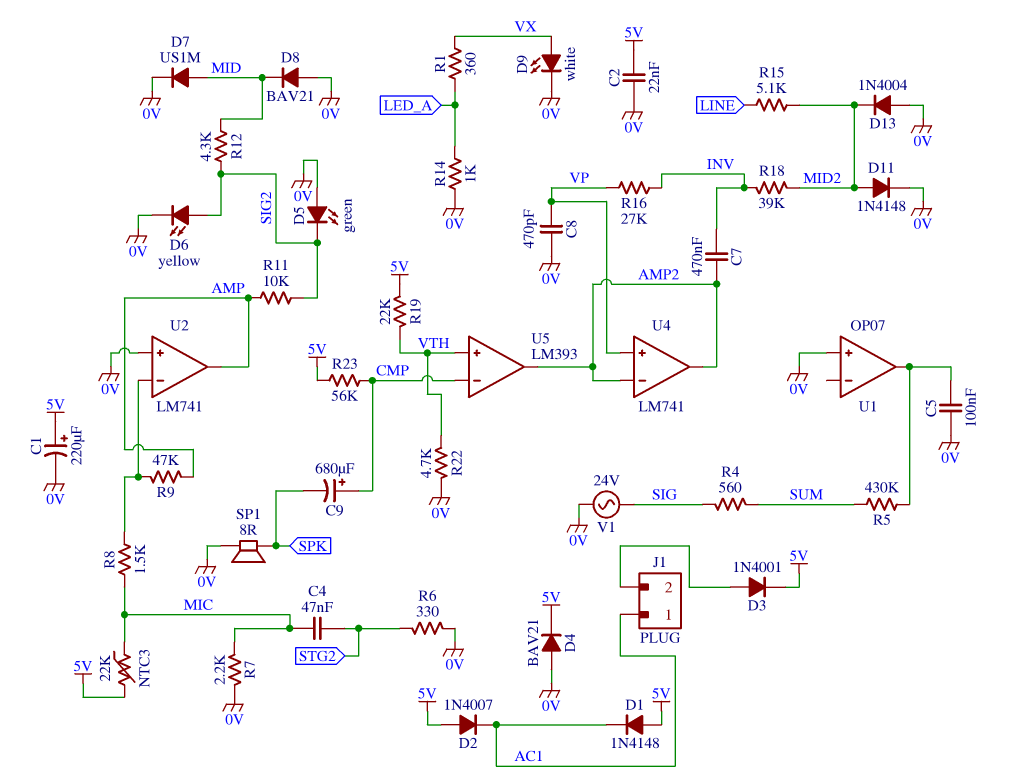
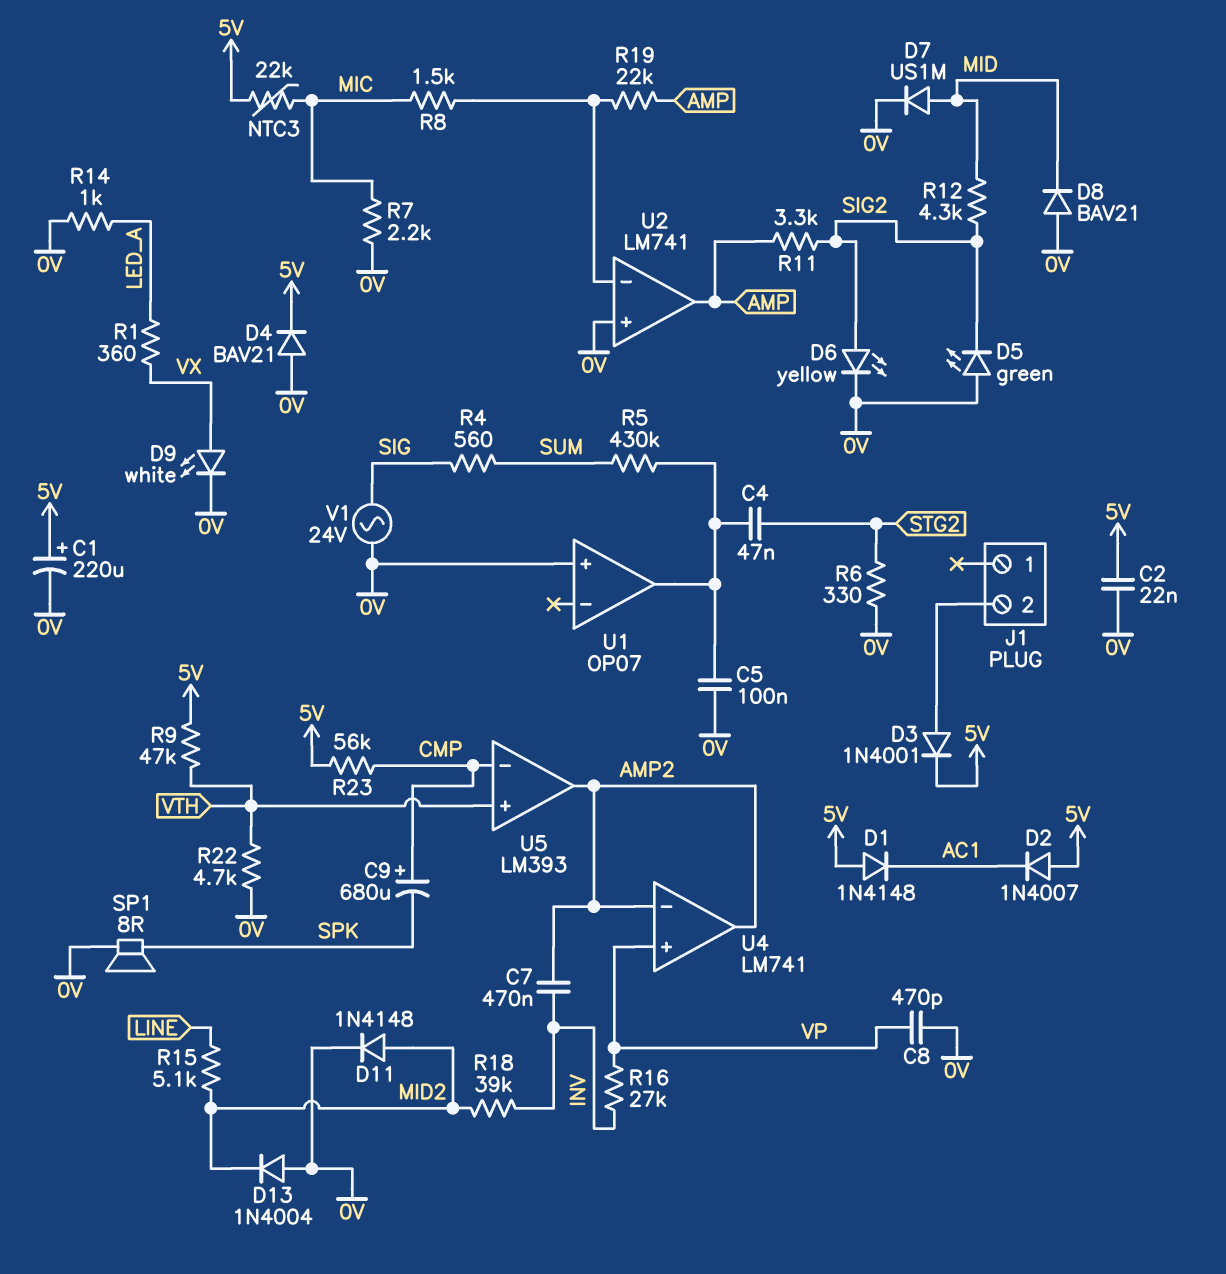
C4: 47nF (MIC, STG2) -> 47nF (STG2, U1/out)
J1 pin 1: AC1 -> none
R9: 47k (AMP, U2/in-) -> 47k (5V, VTH)
R11: 10k (AMP, SIG2) -> 3.3k (AMP, SIG2)
R19: 22k (5V, VTH) -> 22k (AMP, U2/in-)

